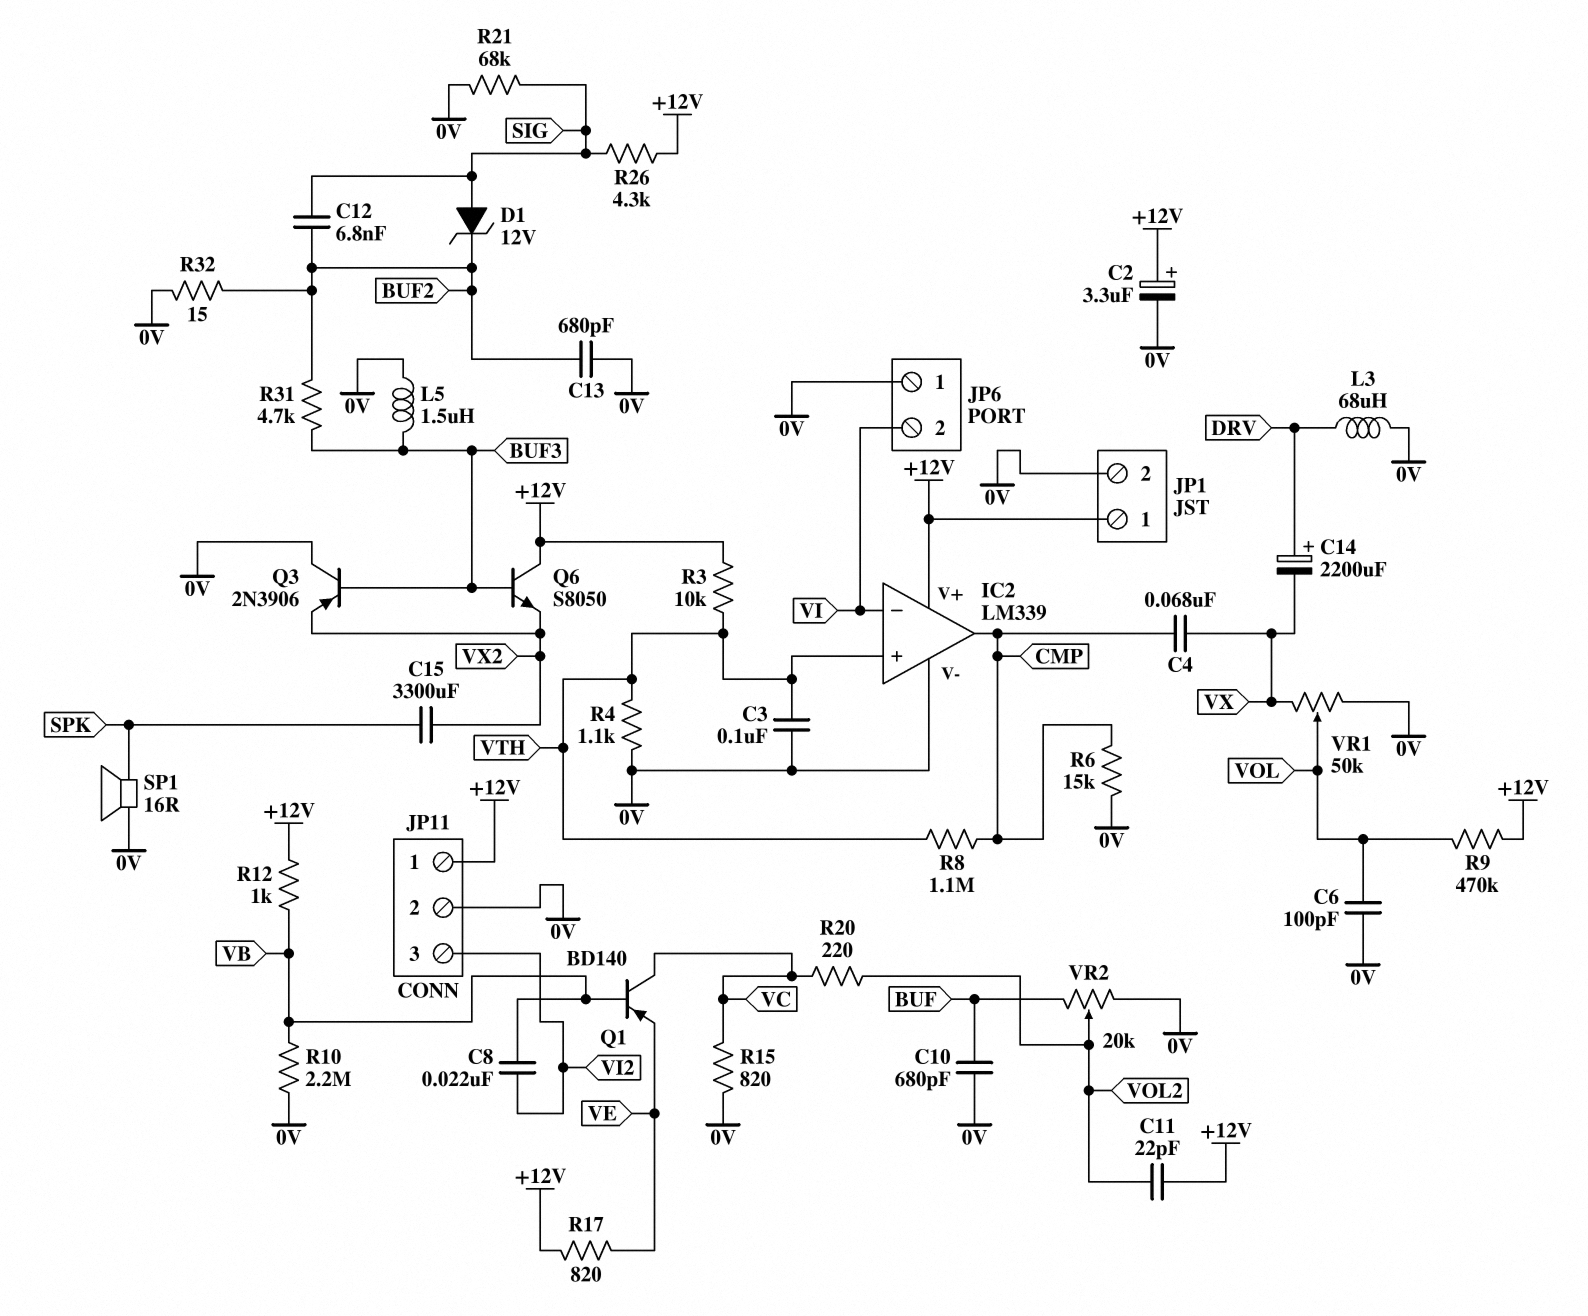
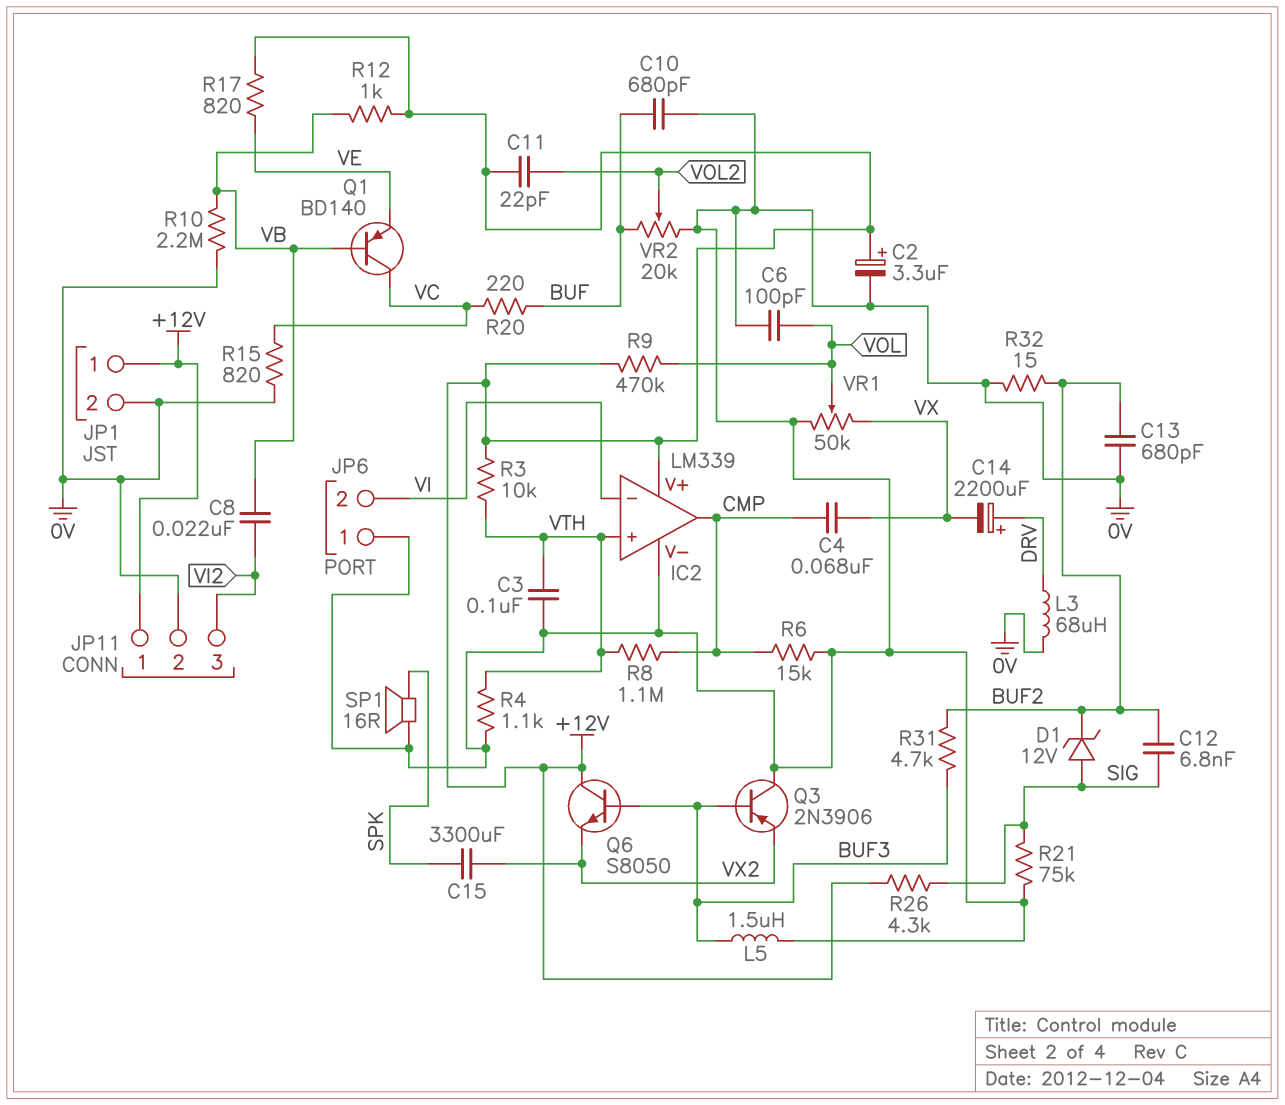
R20: 220 (VC, VOL2) -> 220 (BUF, VC)
R21: 68k (0V, SIG) -> 75k (0V, SIG)

